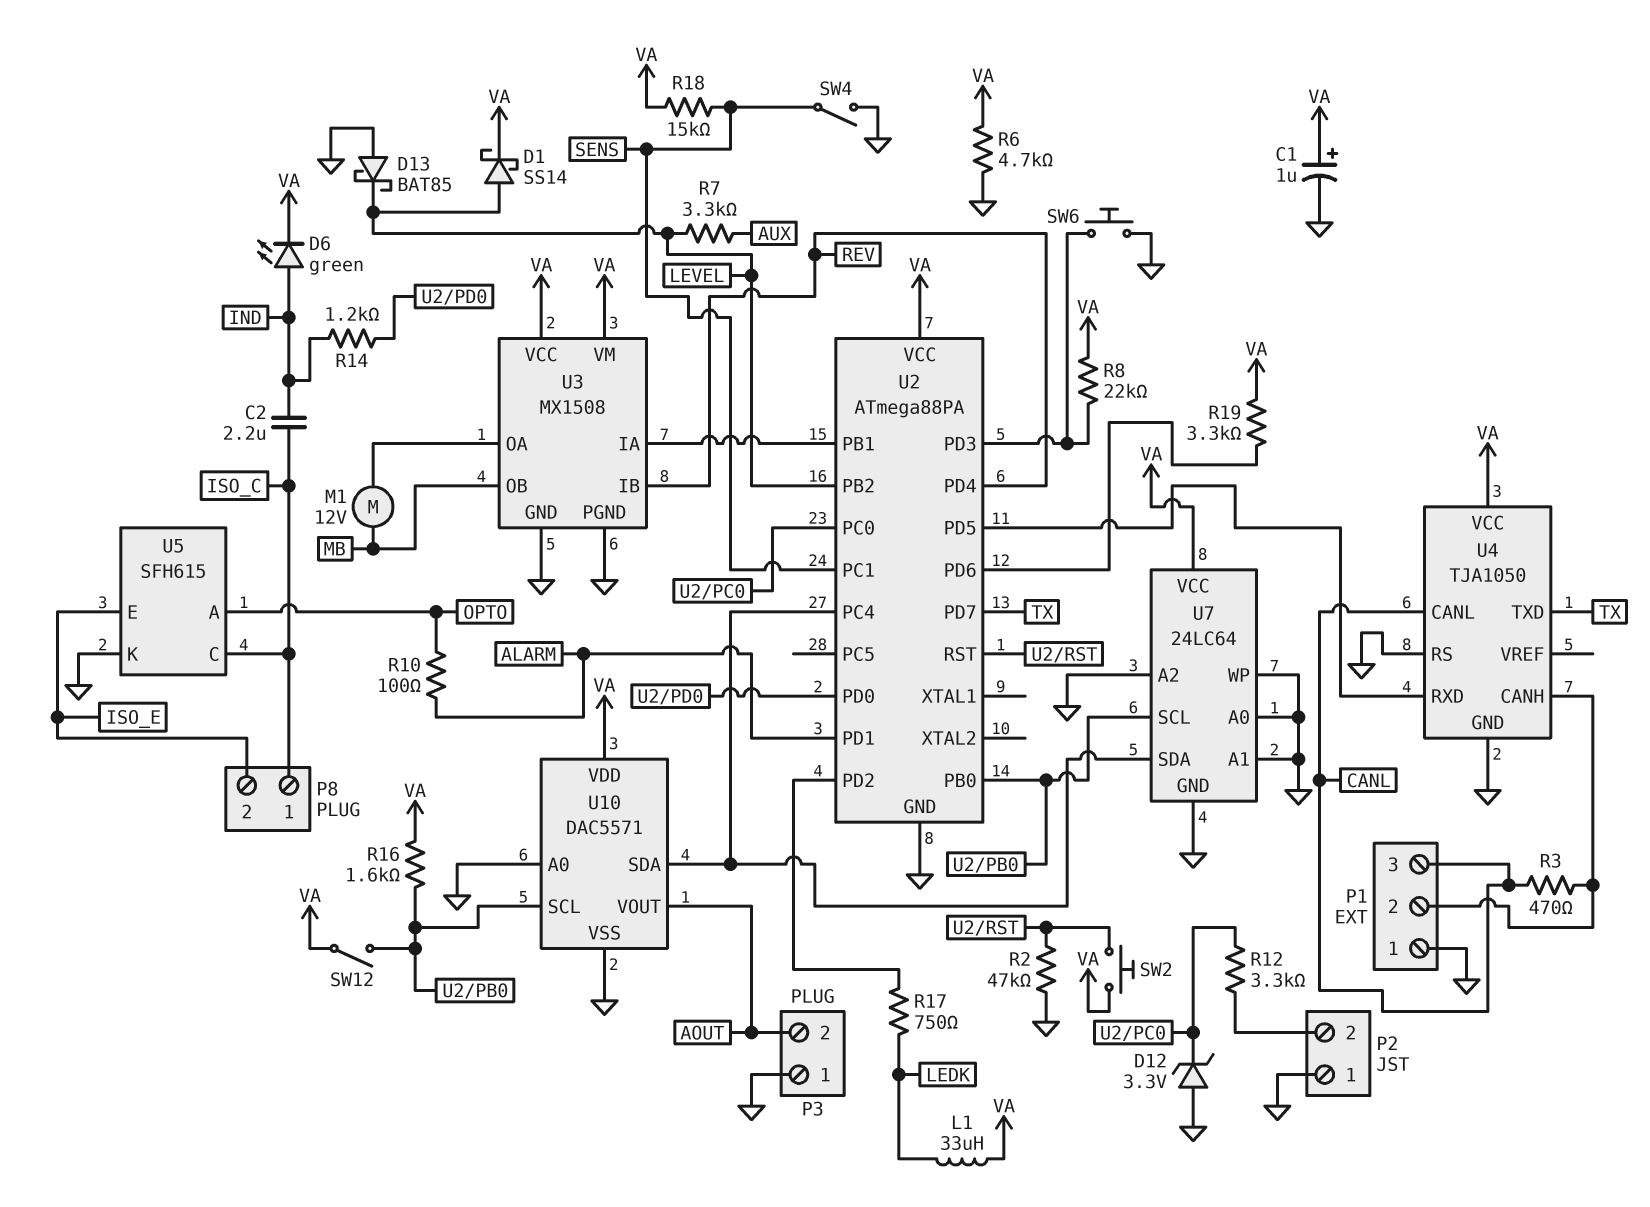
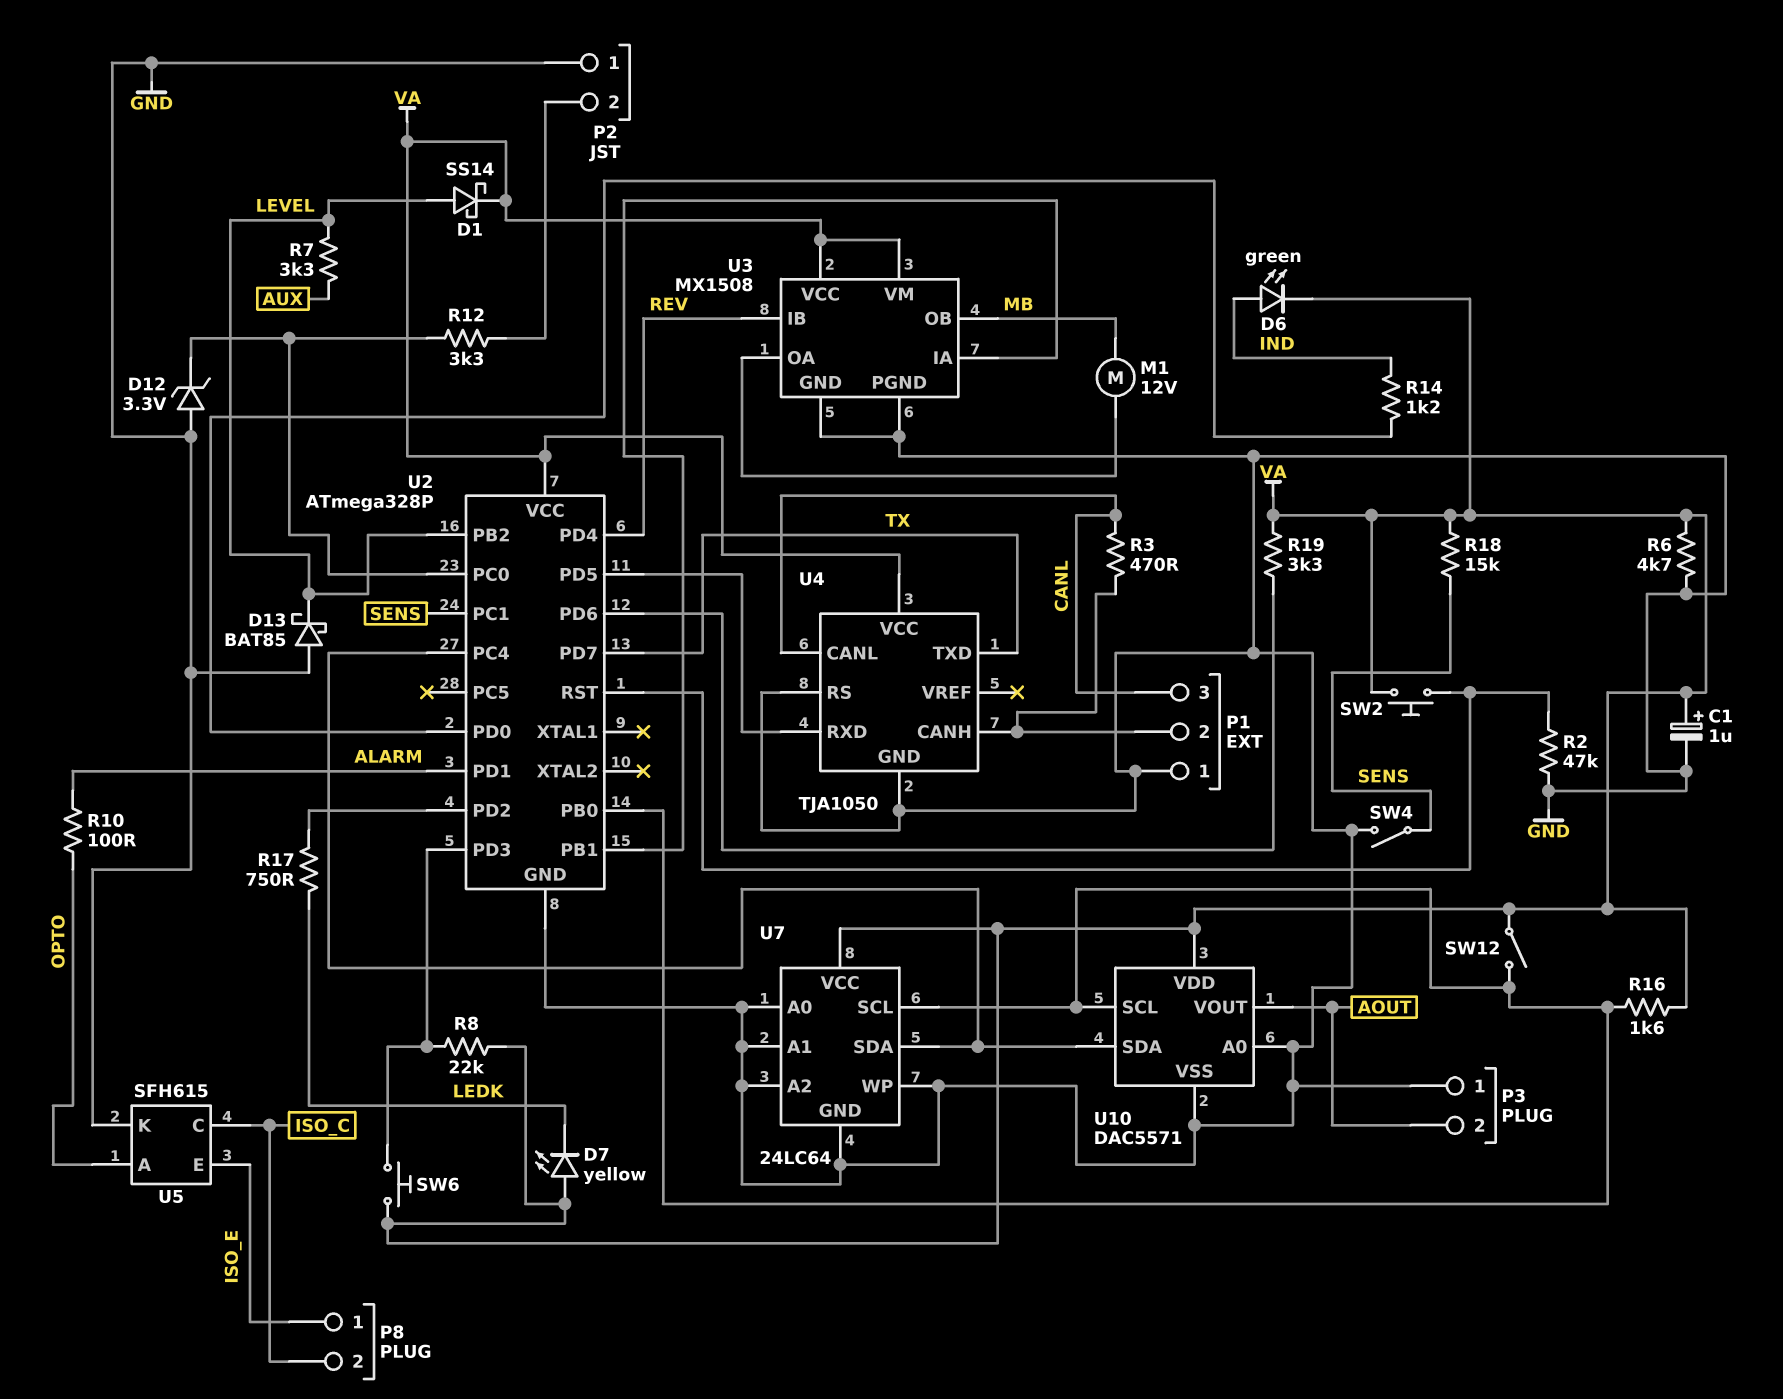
C2: 2.2uF (IND, ISO_C) -> none
D7: none -> LED yellow (A VA, K LEDK)
L1: 33uH (LEDK, VA) -> none
P8 pin 1: ISO_C -> ISO_E
P8 pin 2: ISO_E -> ISO_C
SW6: button (GND, U2/PD3) -> button (U2/PD3, VA)
U2: ATmega88PA -> ATmega328P

